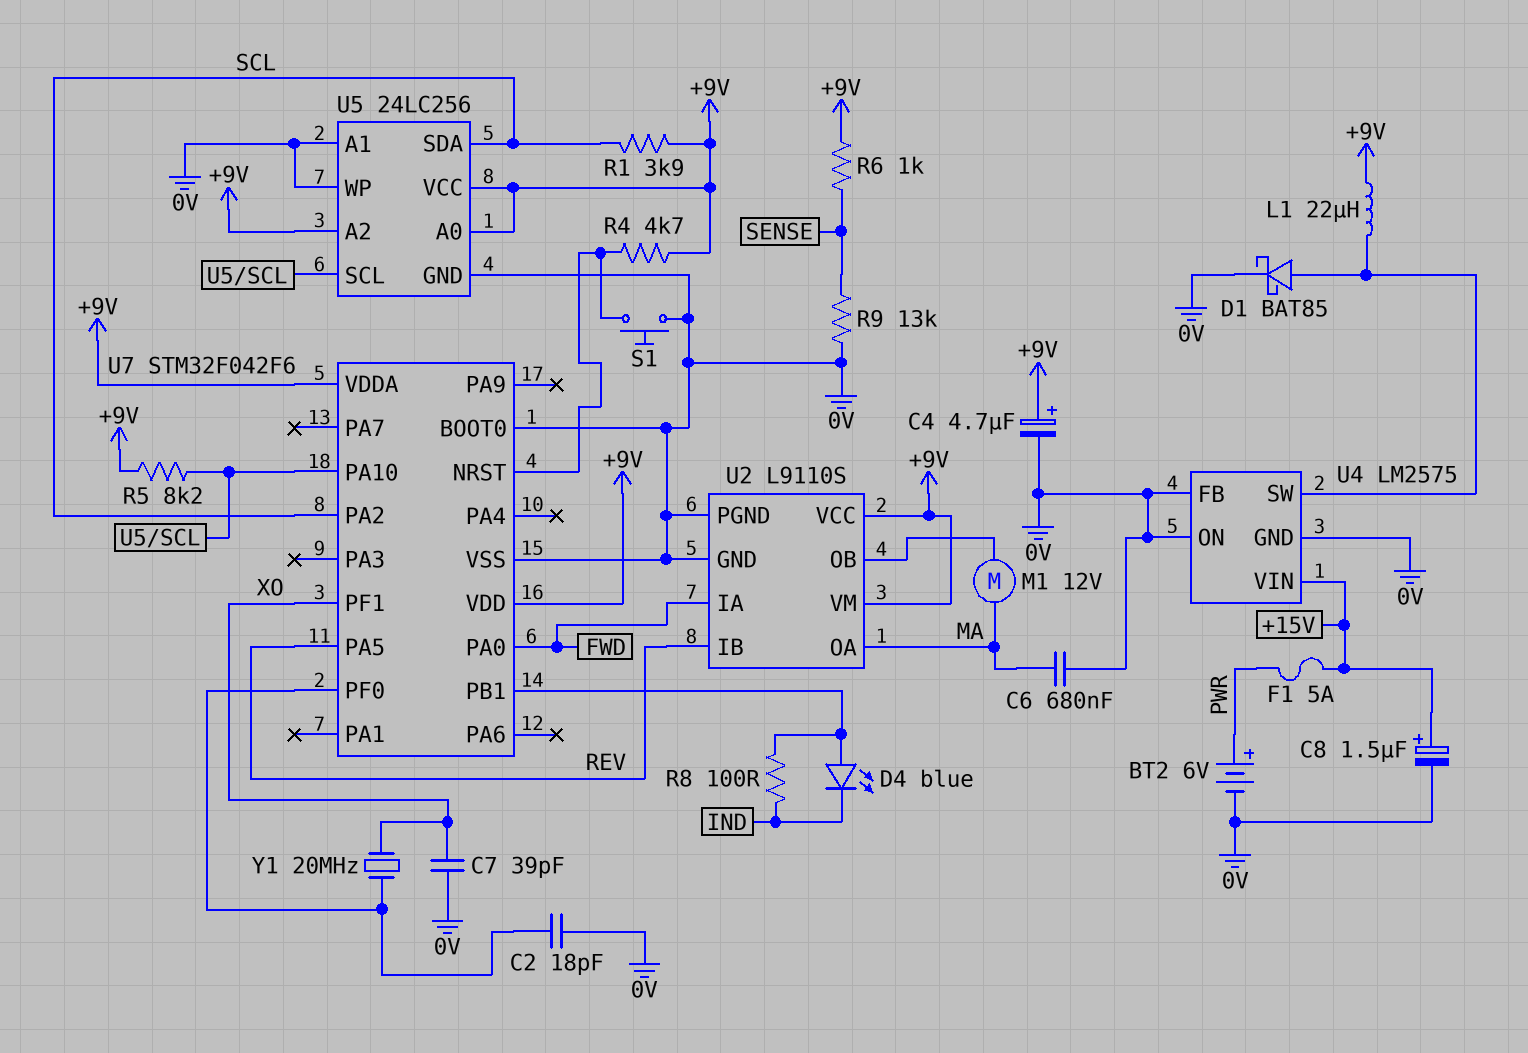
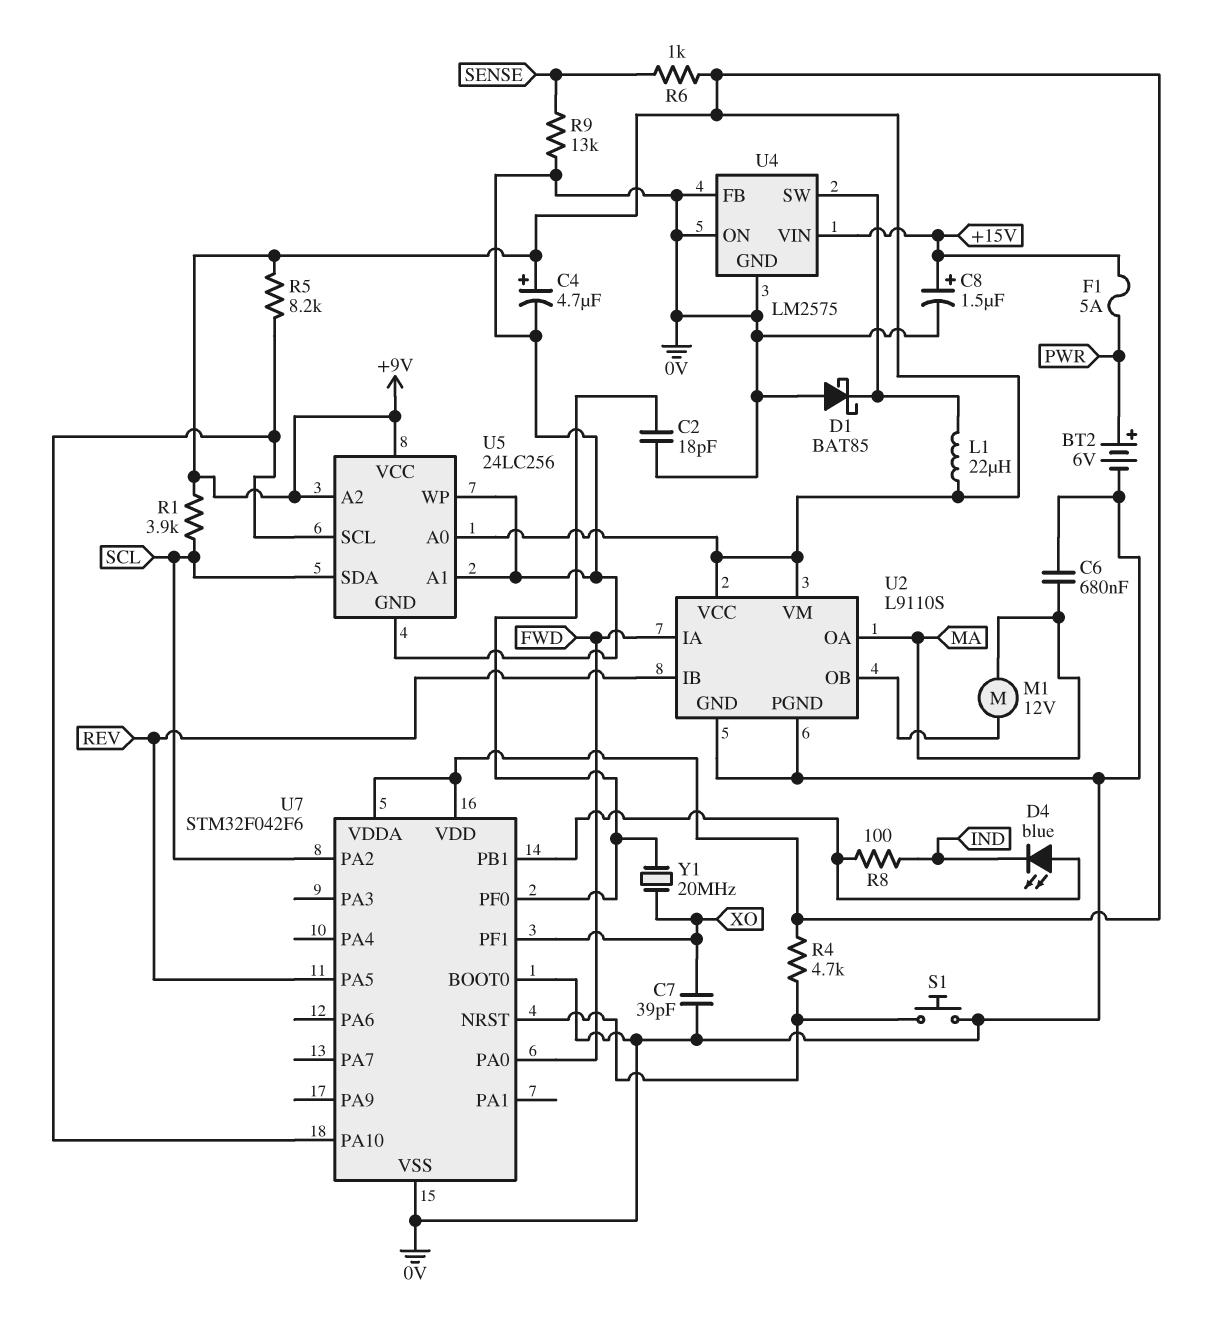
D1: schottky BAT85 (A U4/SW, K 0V) -> schottky BAT85 (A 0V, K U4/SW)

